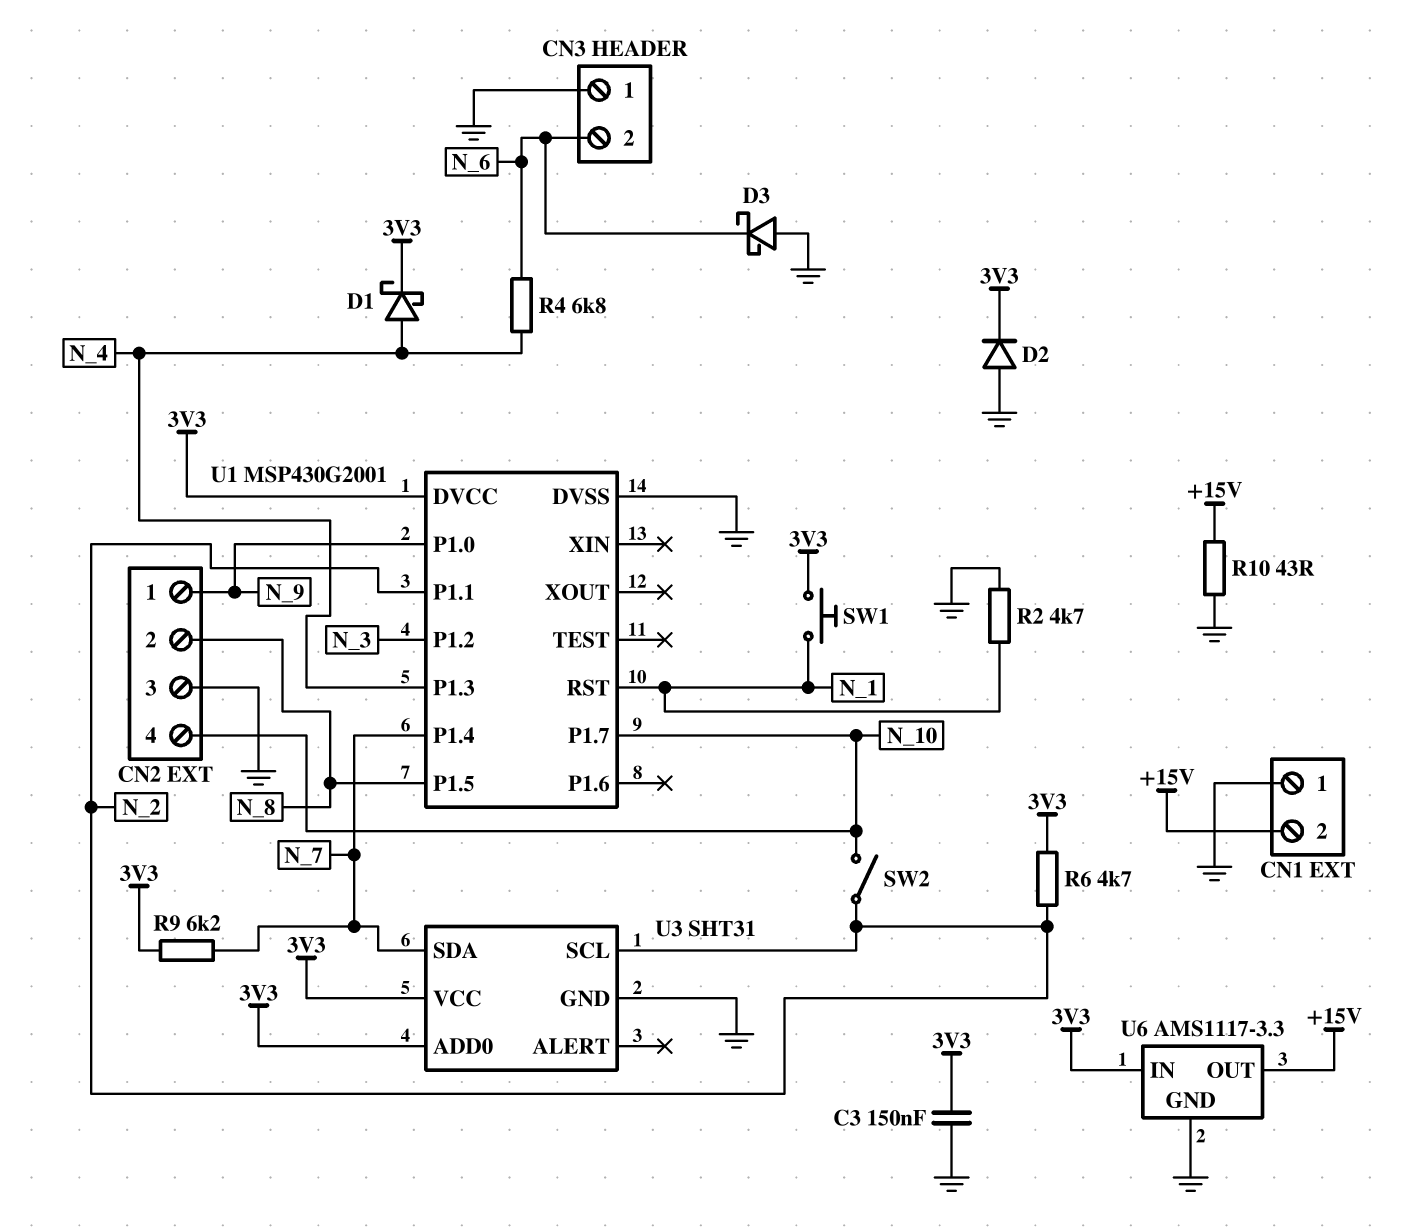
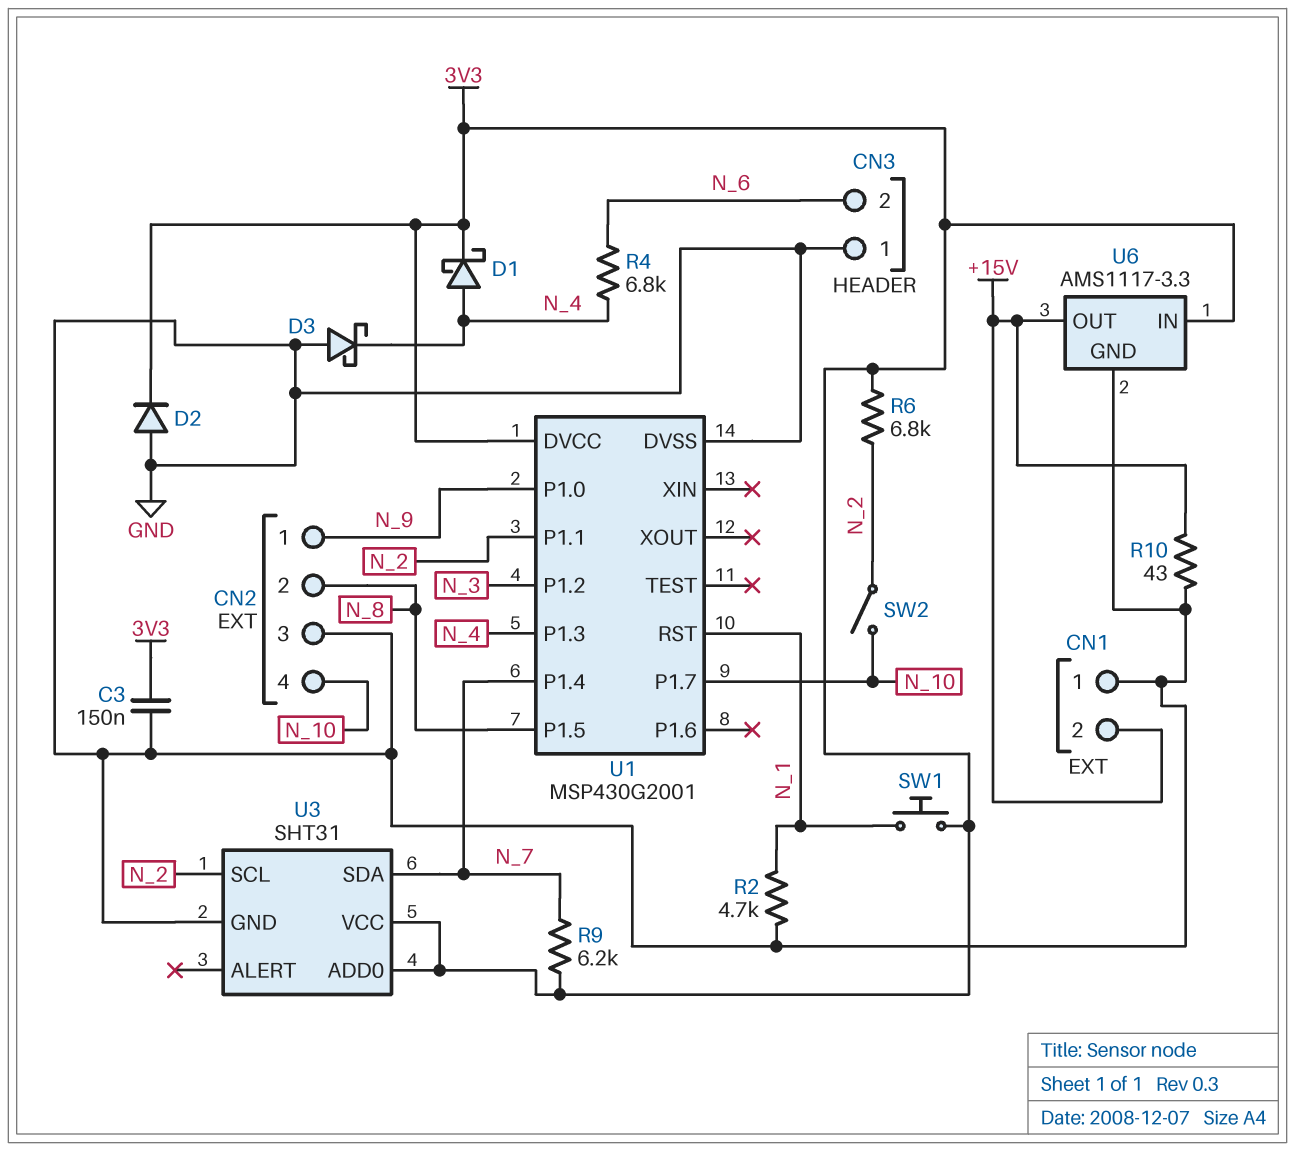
D3: schottky (A GND, K N_6) -> schottky (A GND, K N_4)
R6: 4.7k (3V3, N_2) -> 6.8k (3V3, N_2)

